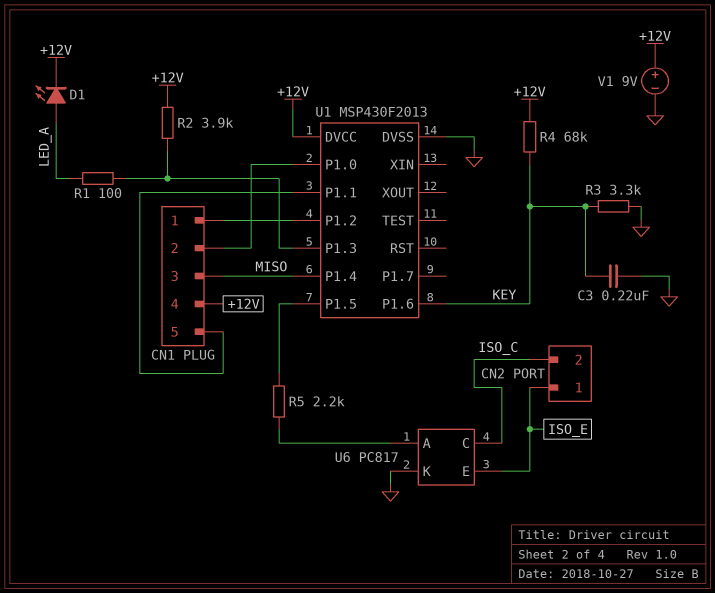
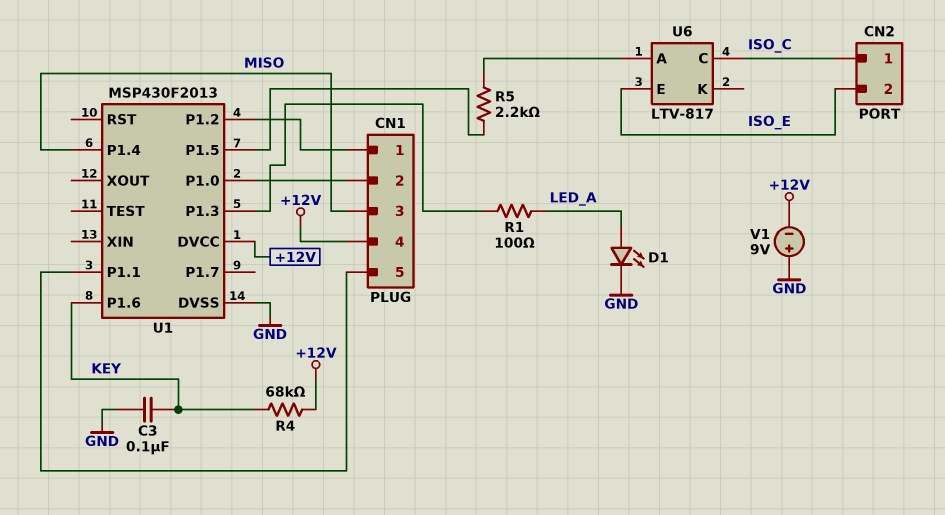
C3: 220nF (GND, KEY) -> 100nF (GND, KEY)
CN2 pin 1: ISO_E -> ISO_C
CN2 pin 2: ISO_C -> ISO_E
D1: LED (A LED_A, K +12V) -> LED (A LED_A, K GND)
R2: 3.9k (+12V, U1/P1.3) -> none
R3: 3.3k (GND, KEY) -> none
U6: PC817 -> LTV-817
U6 pin K: GND -> none
V1: 9V (plus +12V, minus GND) -> 9V (plus GND, minus +12V)

